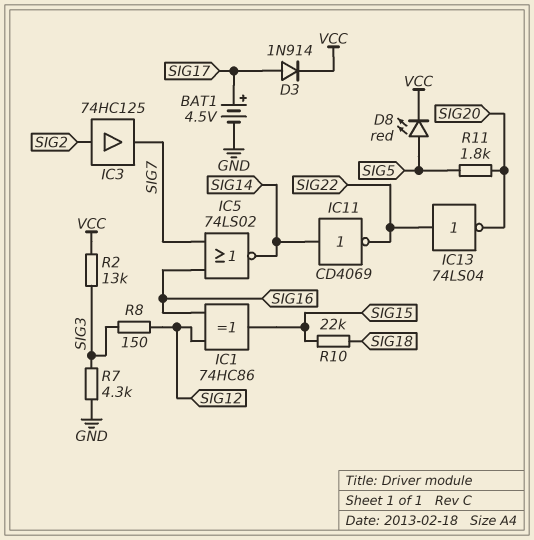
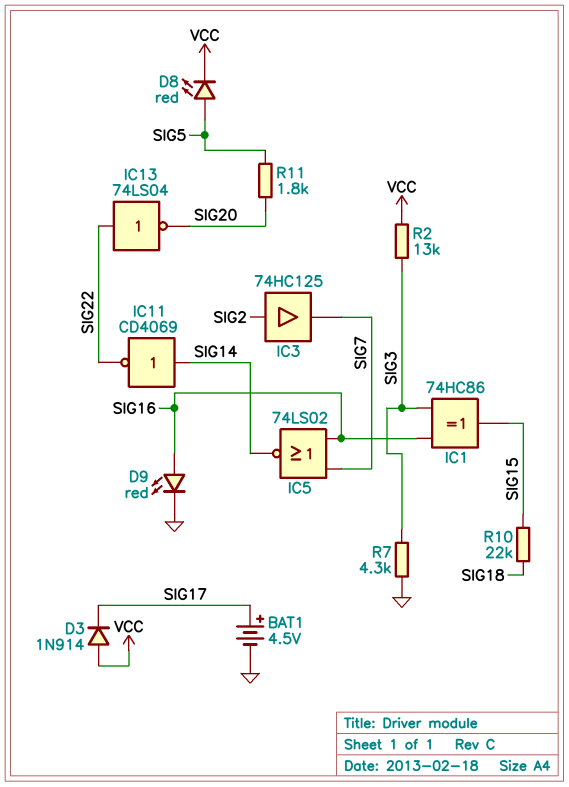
D3: diode 1N914 (A SIG17, K VCC) -> diode 1N914 (A VCC, K SIG17)
D9: none -> LED red (A SIG16, K GND)
IC1: XOR 74HC86 (in SIG12, in SIG16, out SIG15) -> XOR 74HC86 (in SIG3, in SIG16, out SIG15)
R8: 150 (SIG3, SIG12) -> none

